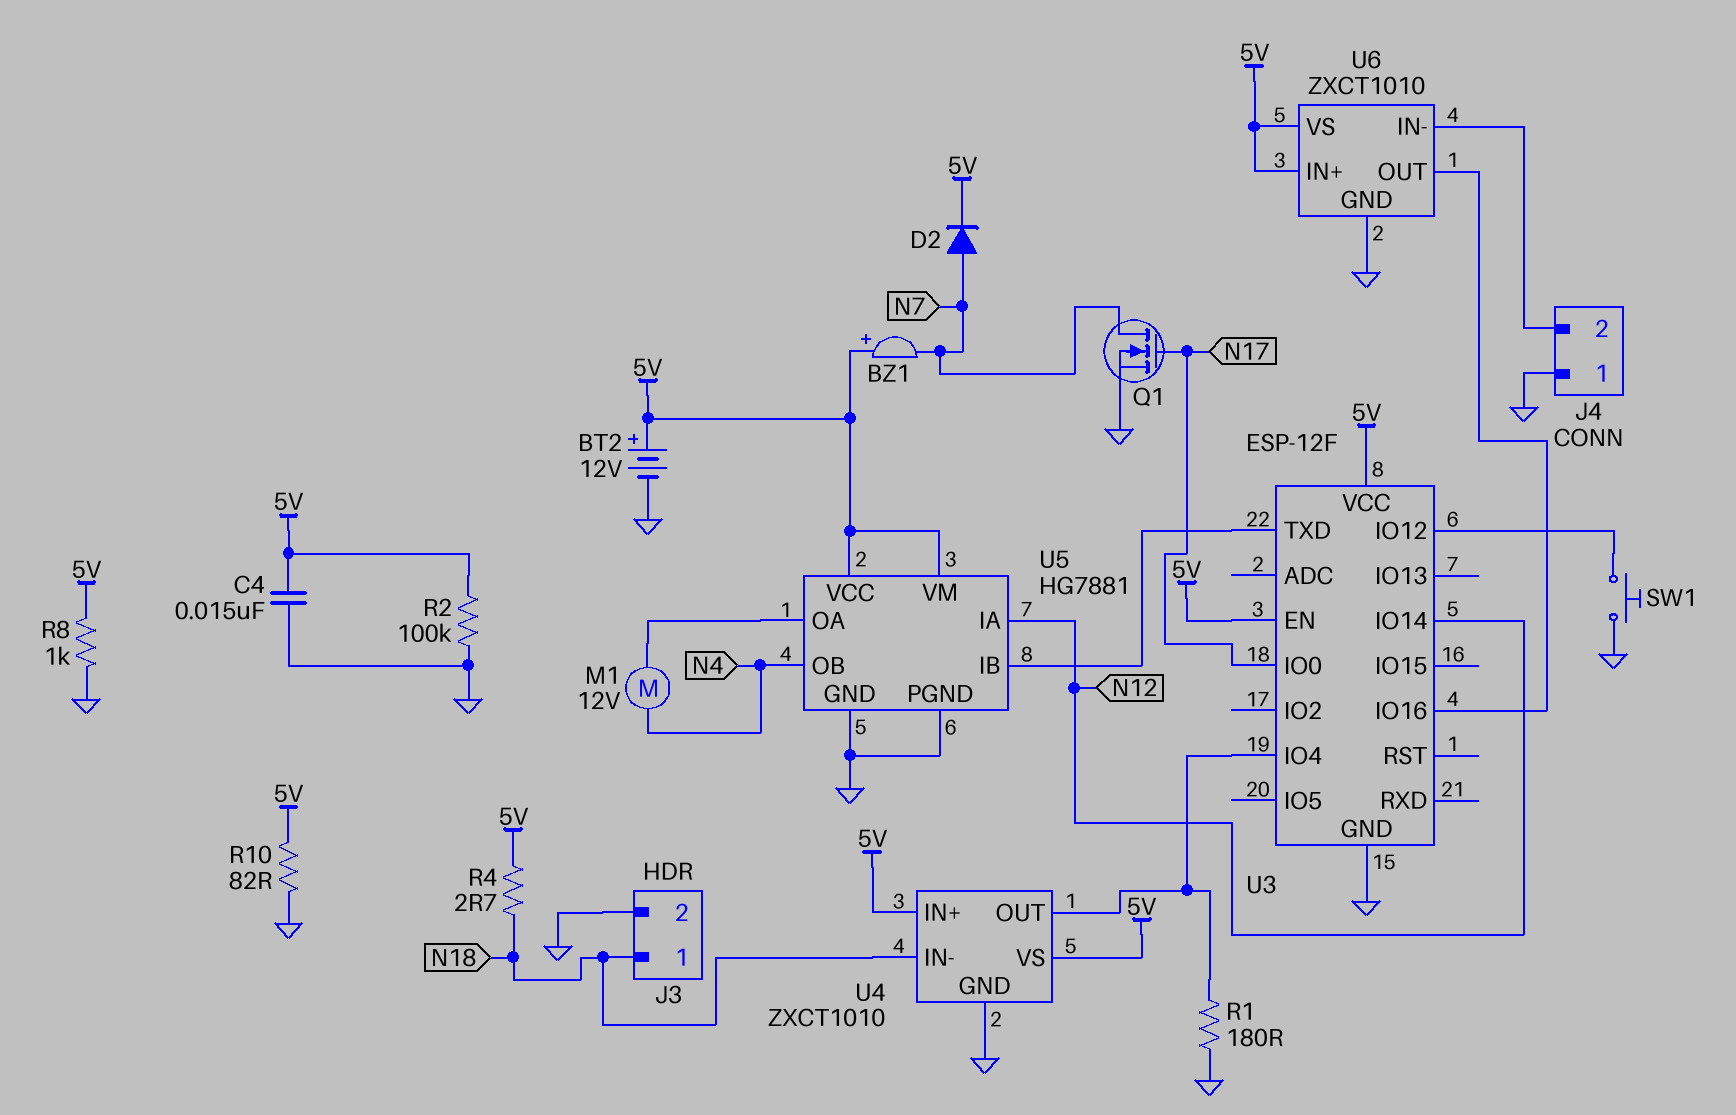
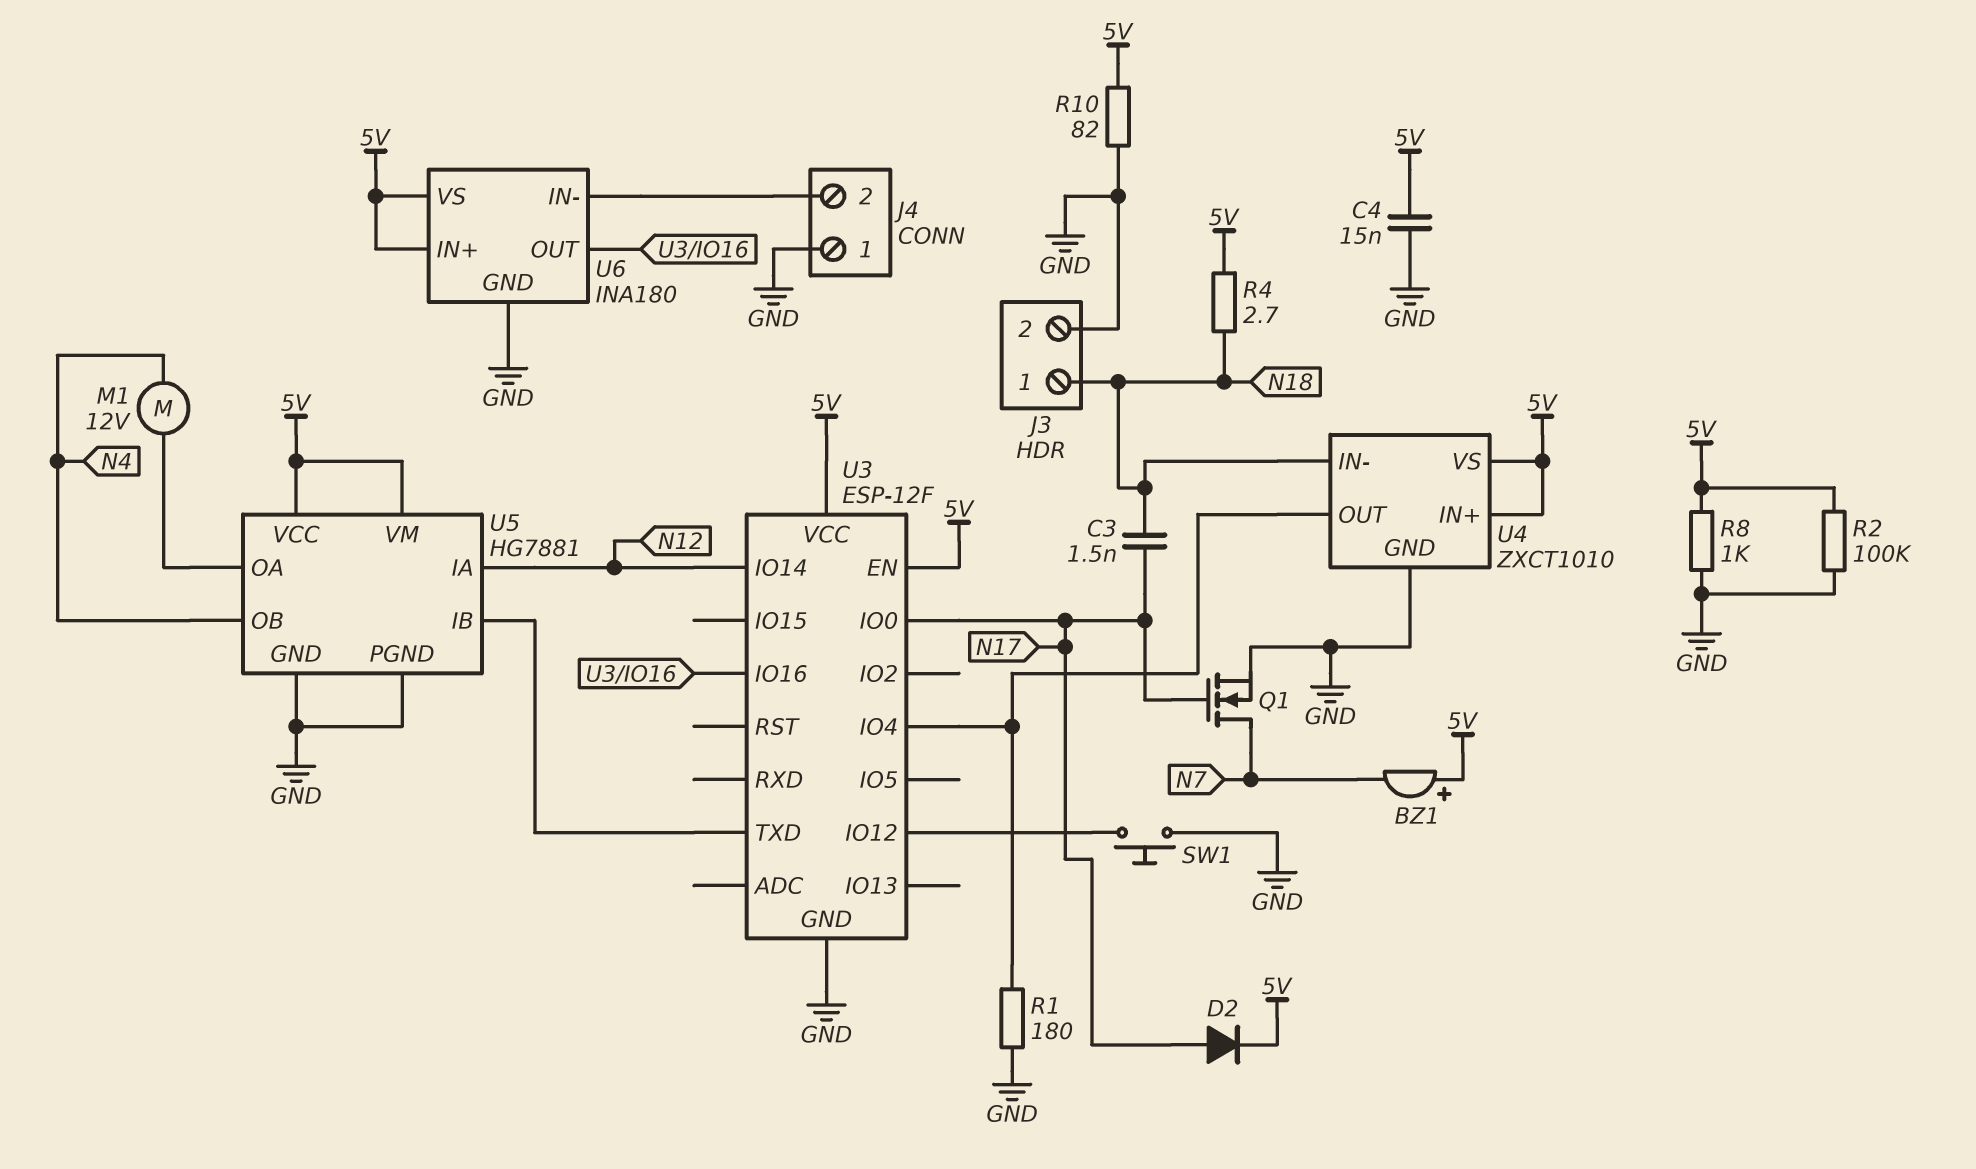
BT2: 12V (plus 5V, minus GND) -> none
C3: none -> 1.5nF (N17, N18)
D2: diode (A N7, K 5V) -> diode (A N17, K 5V)
U6: ZXCT1010 -> INA180

